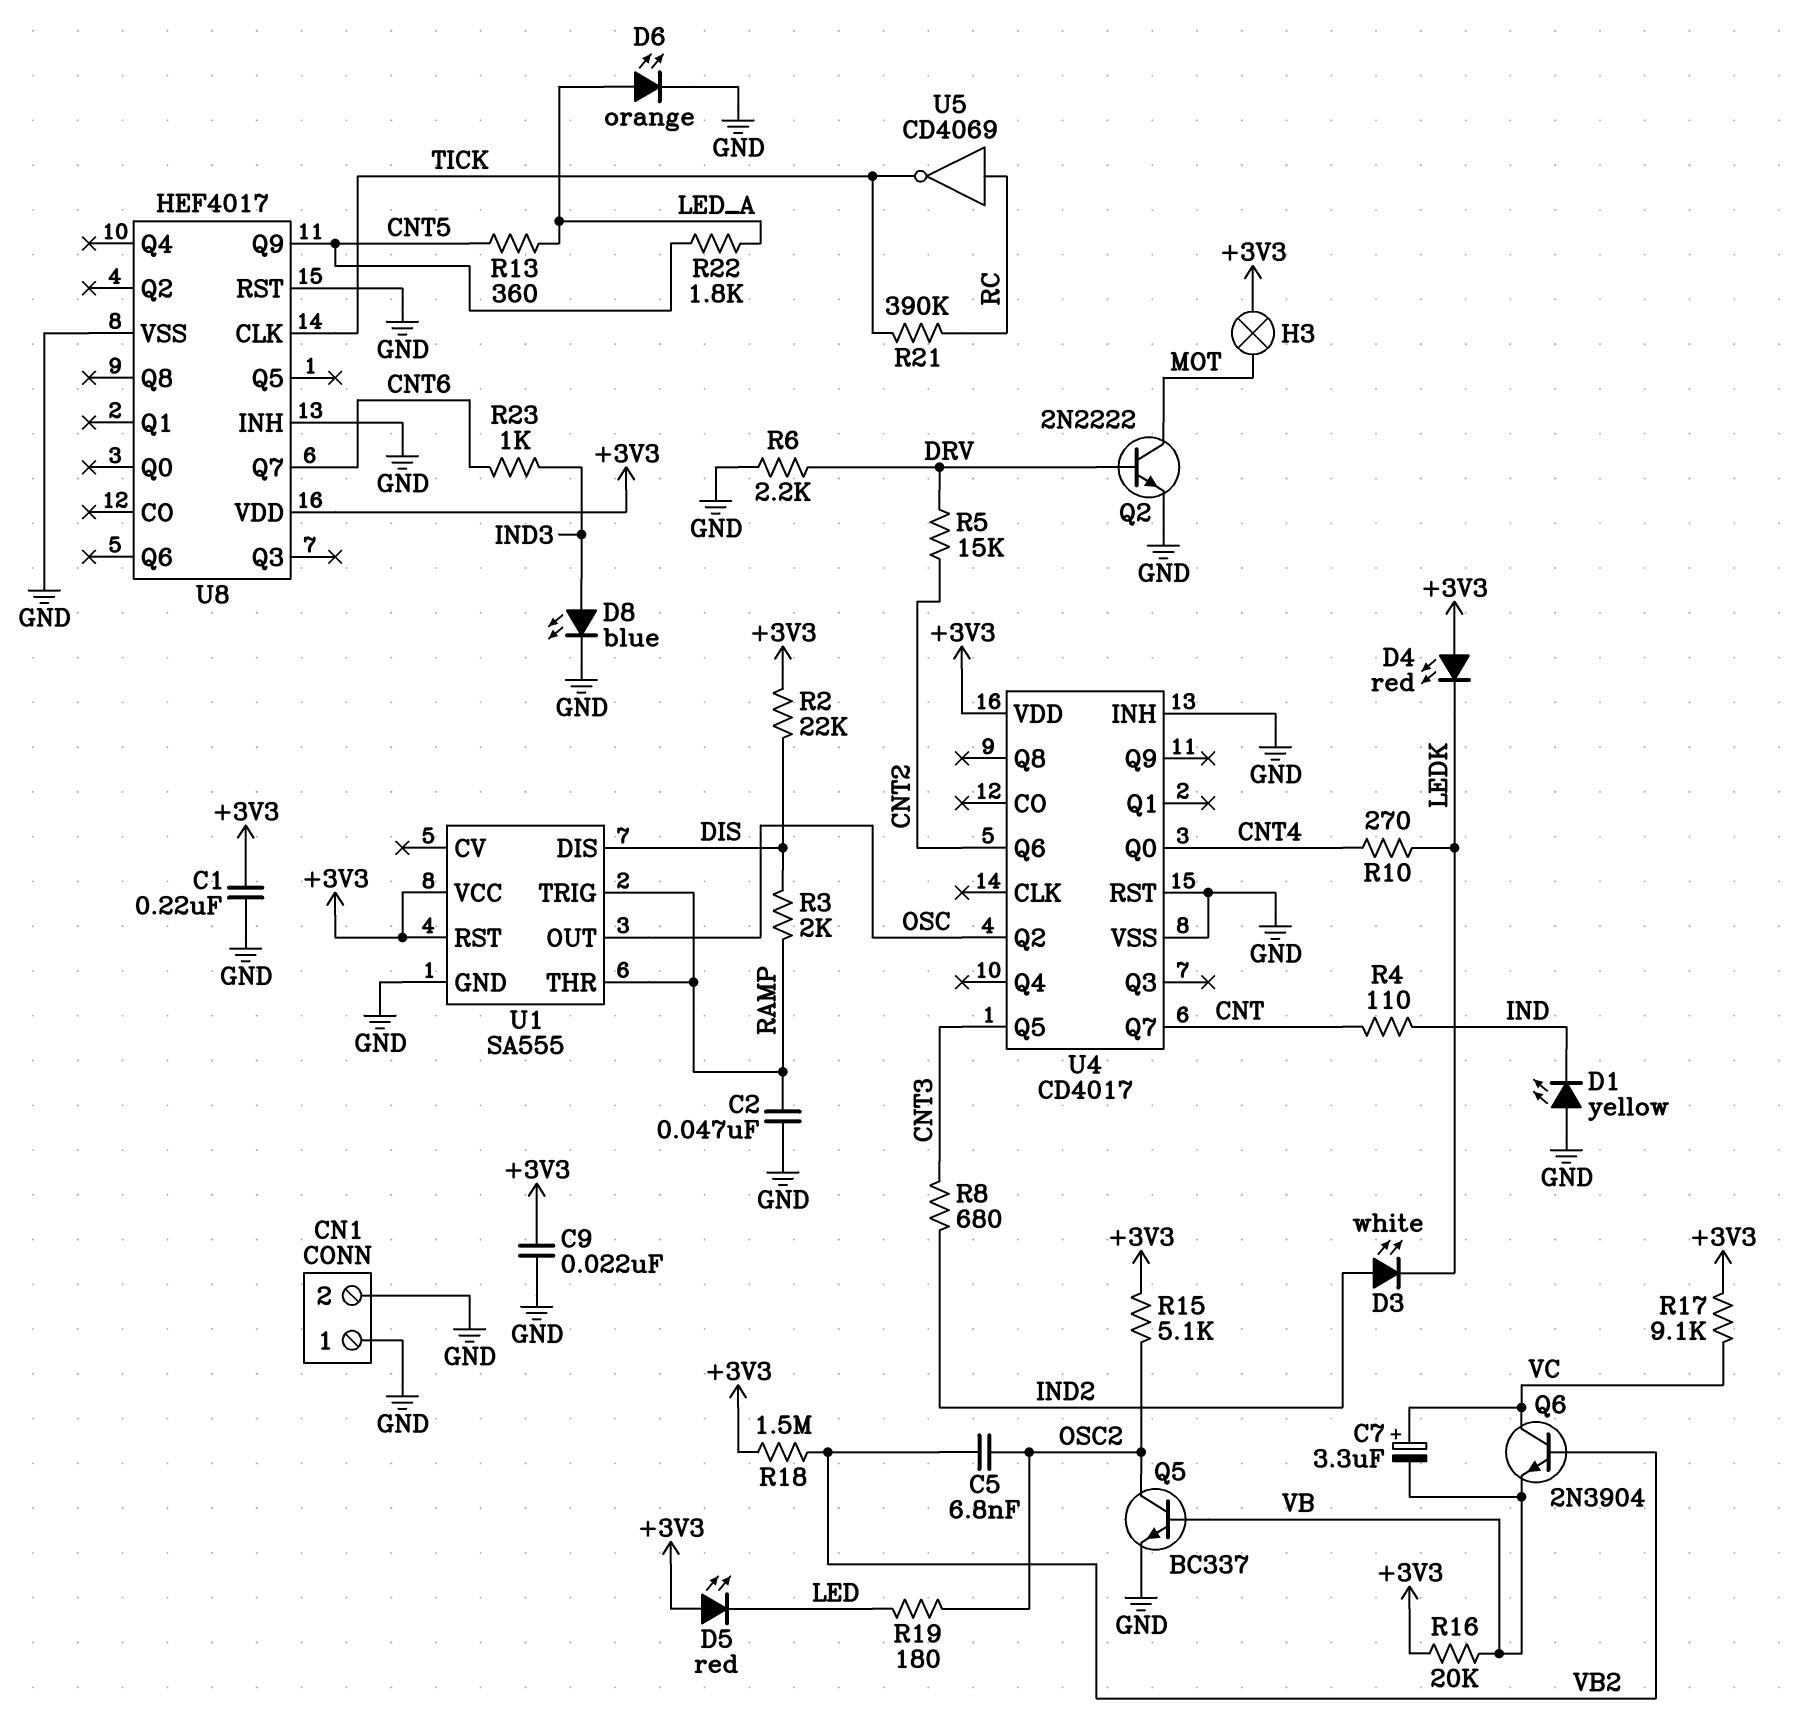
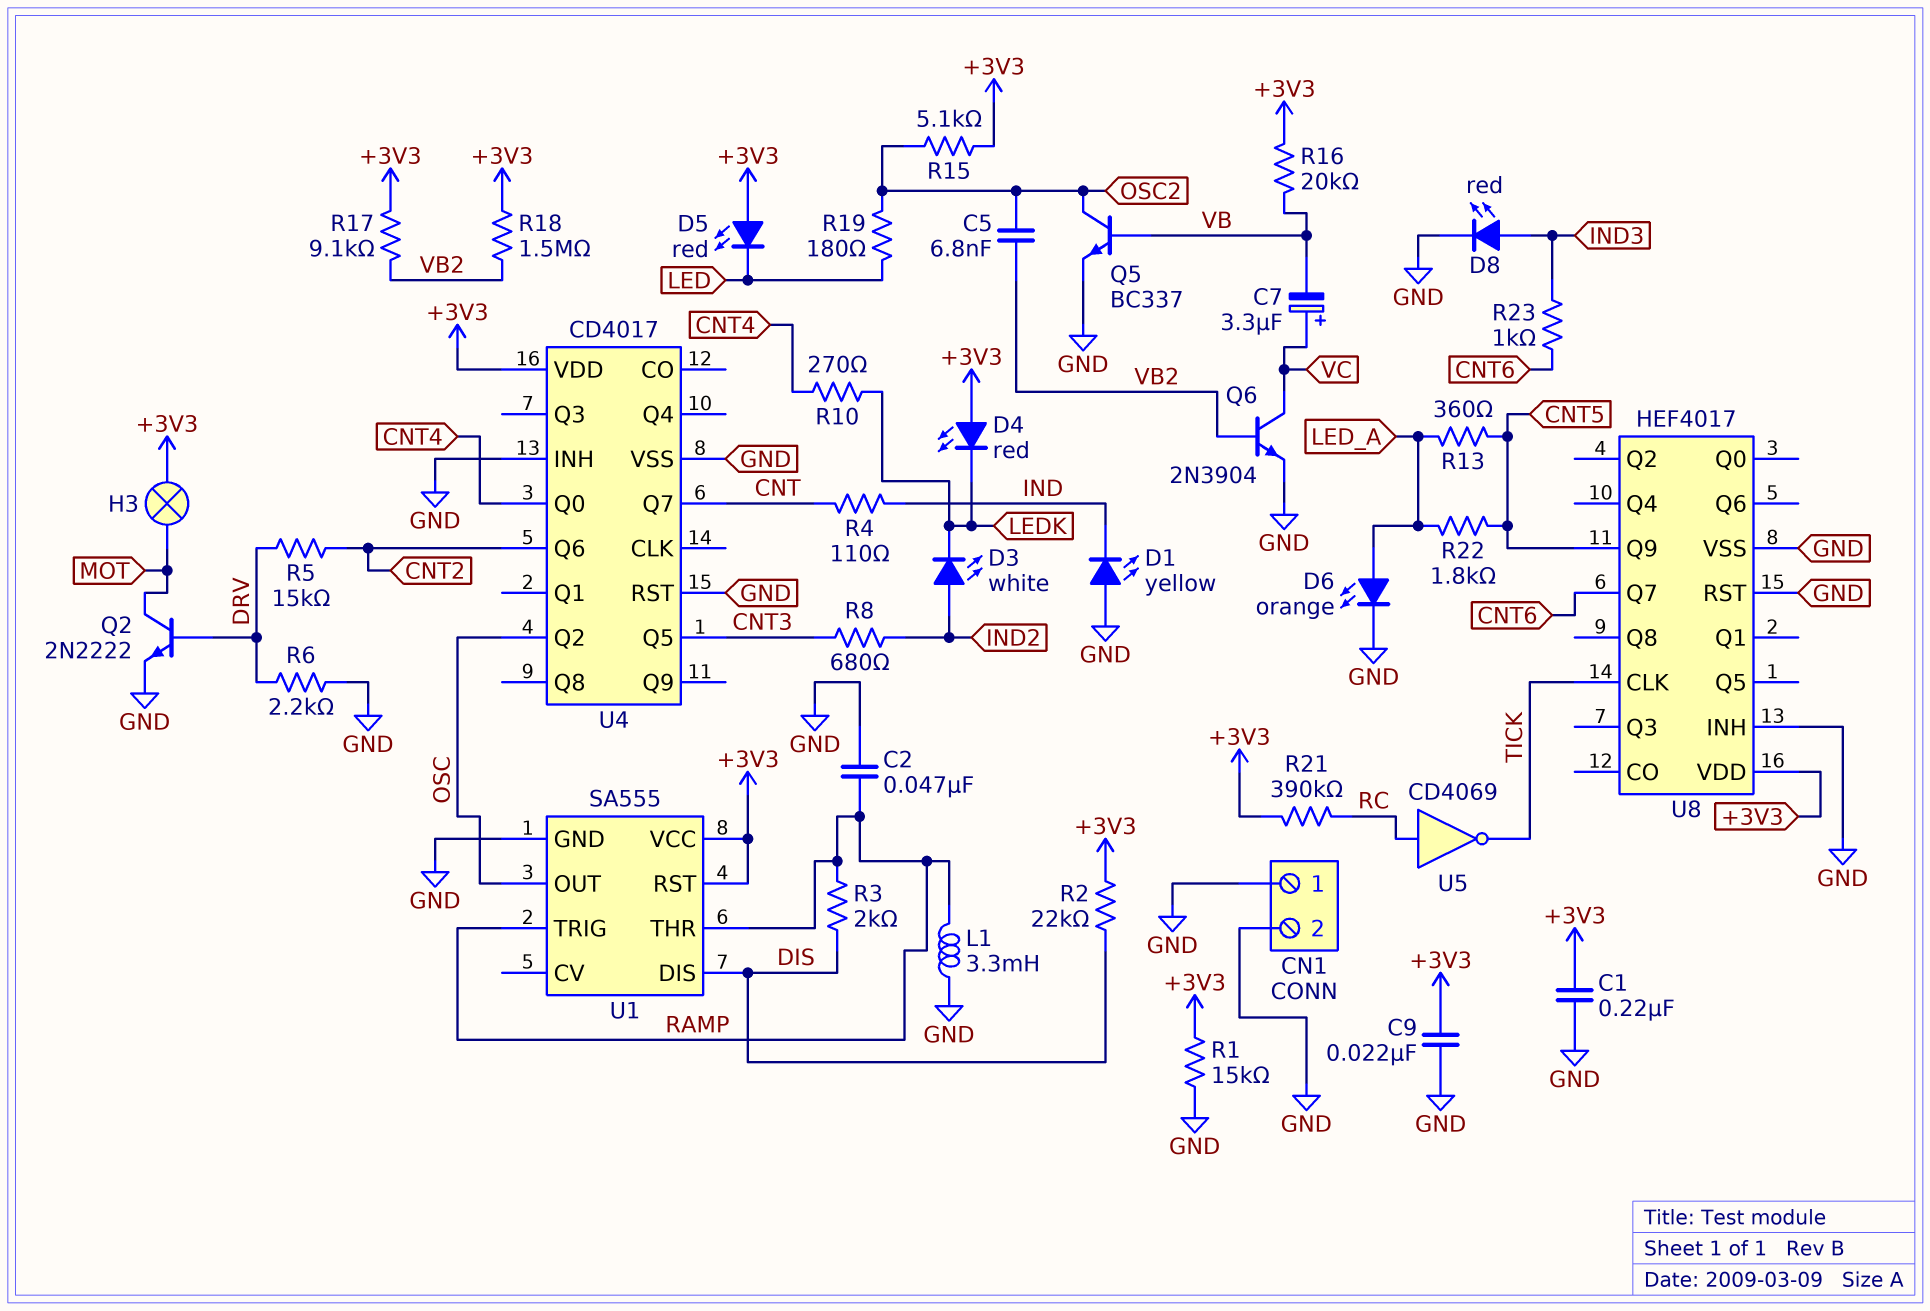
D8: LED blue (A IND3, K GND) -> LED red (A IND3, K GND)
L1: none -> 3.3mH (GND, RAMP)
Q6: NPN 2N3904 (B VB2, C VC, E VB) -> NPN 2N3904 (B VB2, C VC, E GND)
R1: none -> 15k (+3V3, GND)
R17: 9.1k (+3V3, VC) -> 9.1k (+3V3, VB2)
R21: 390k (RC, TICK) -> 390k (+3V3, RC)

